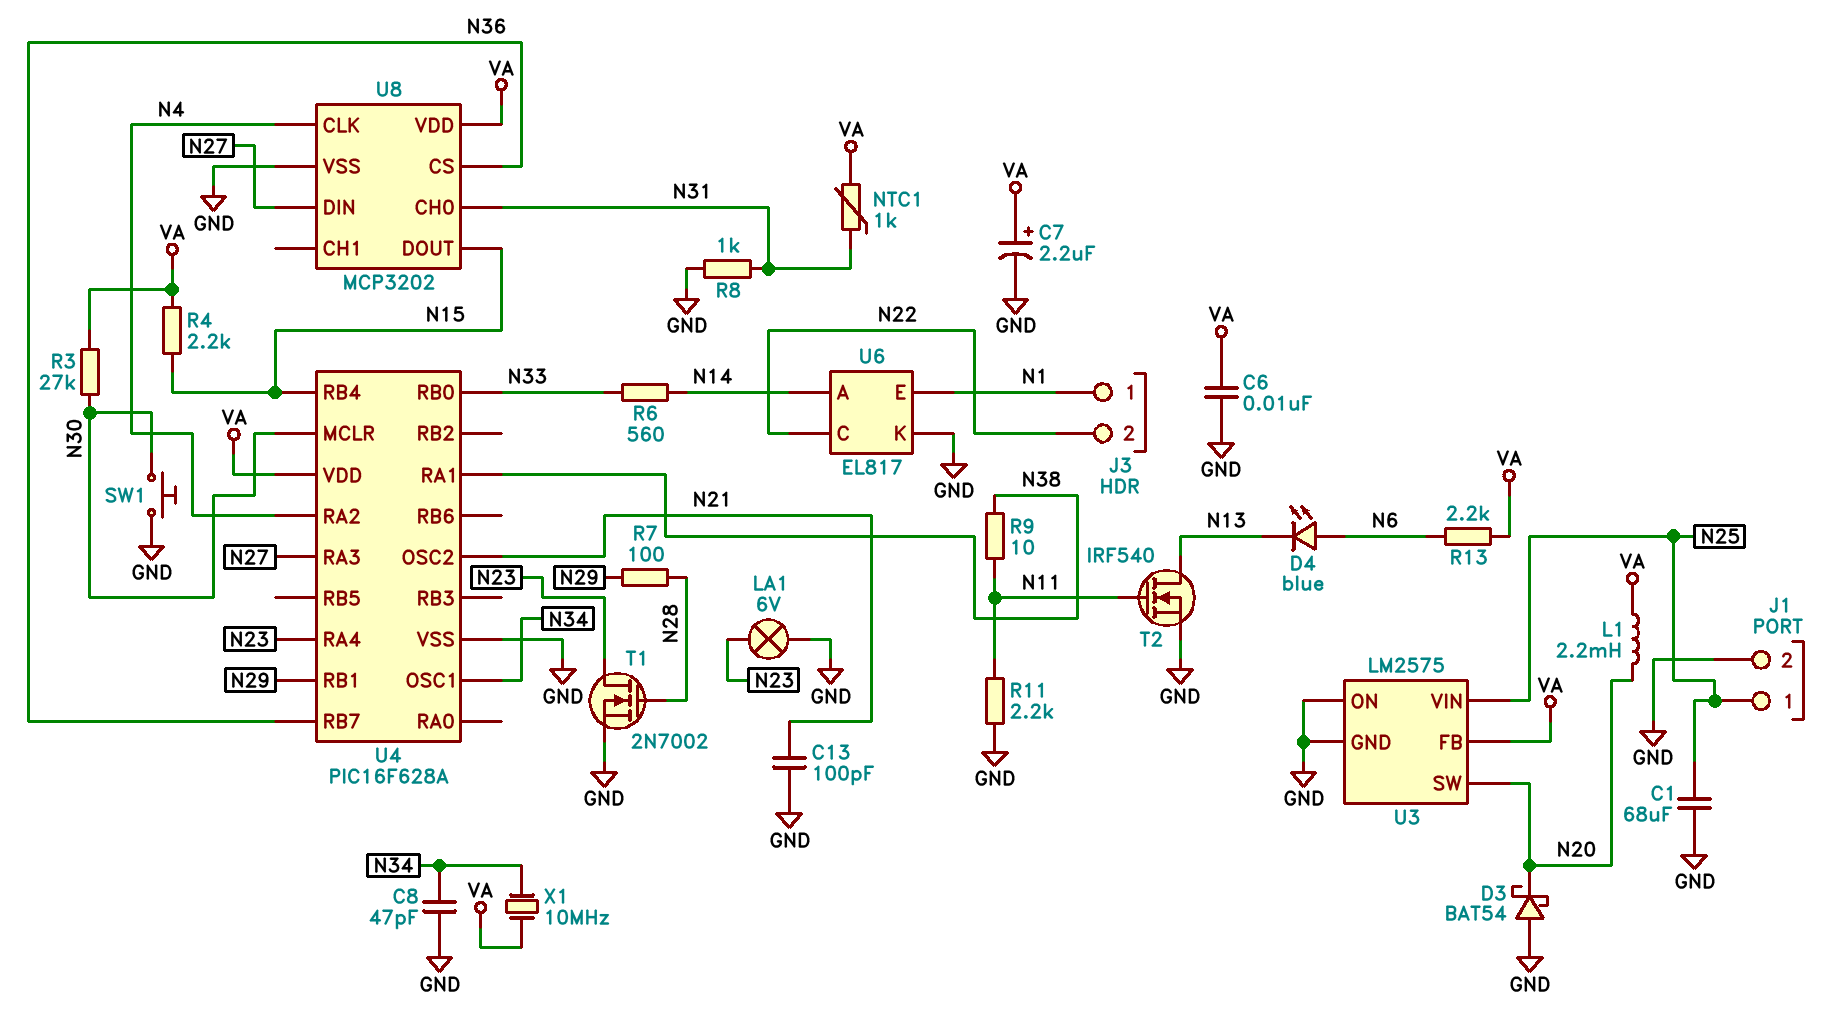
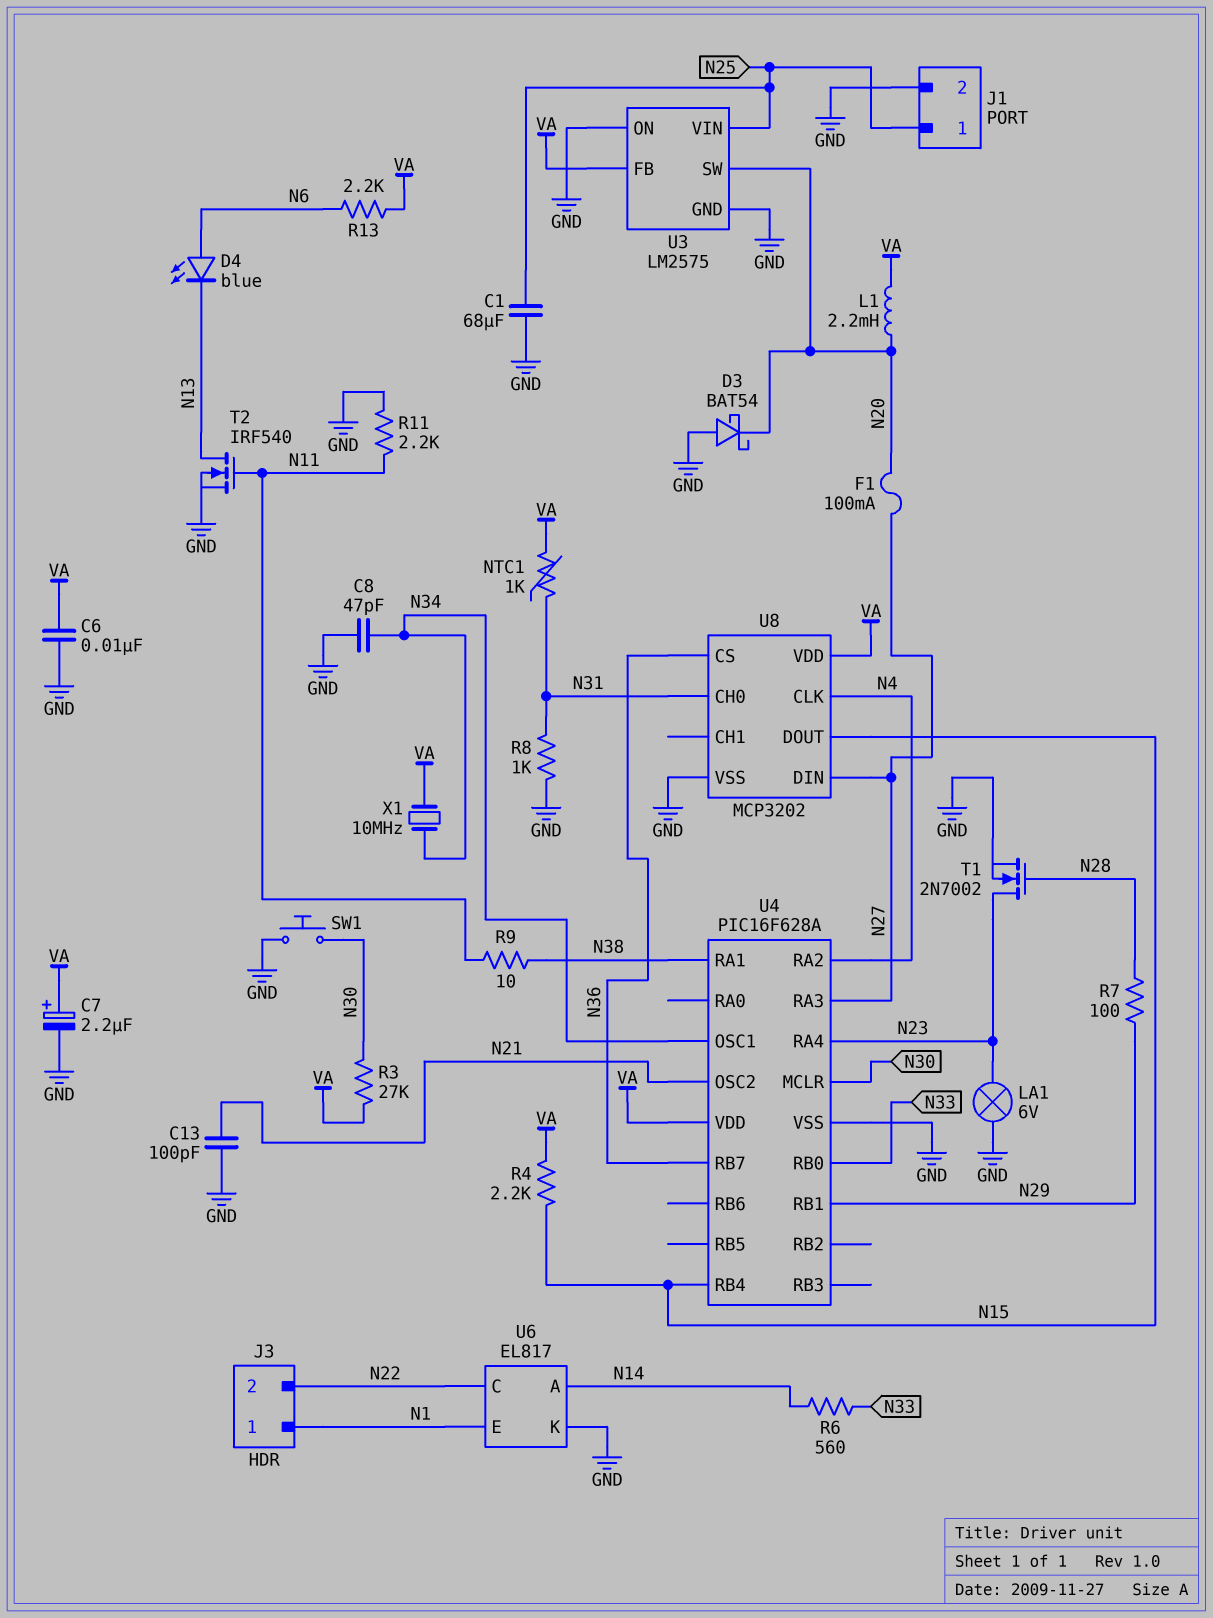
F1: none -> 100mA (N20, N27)

